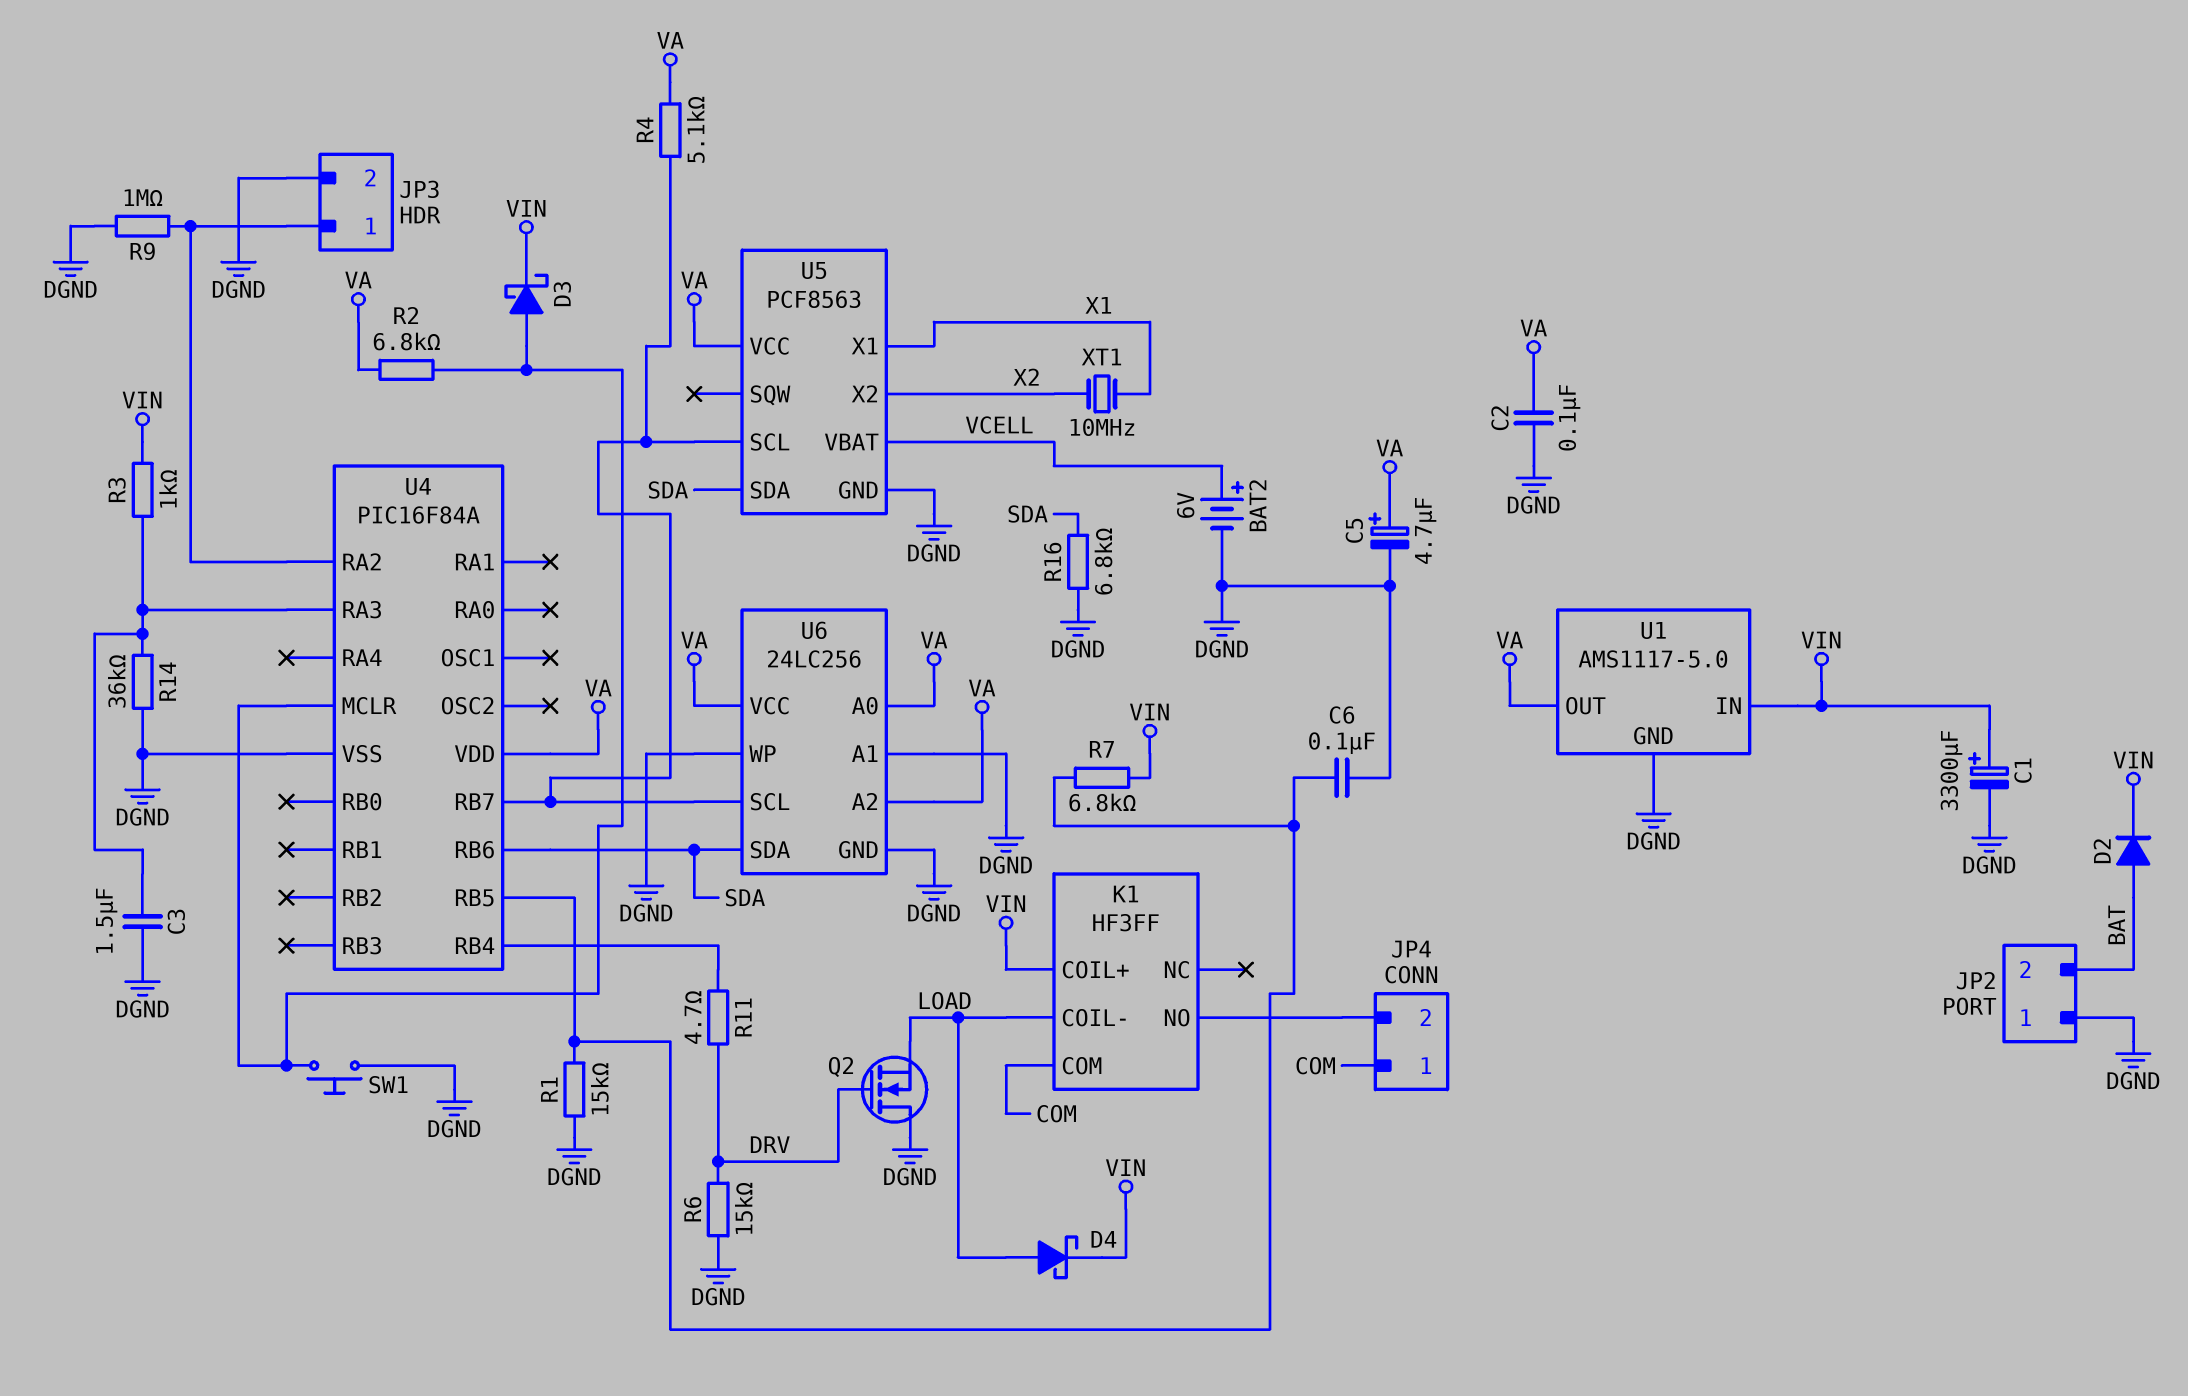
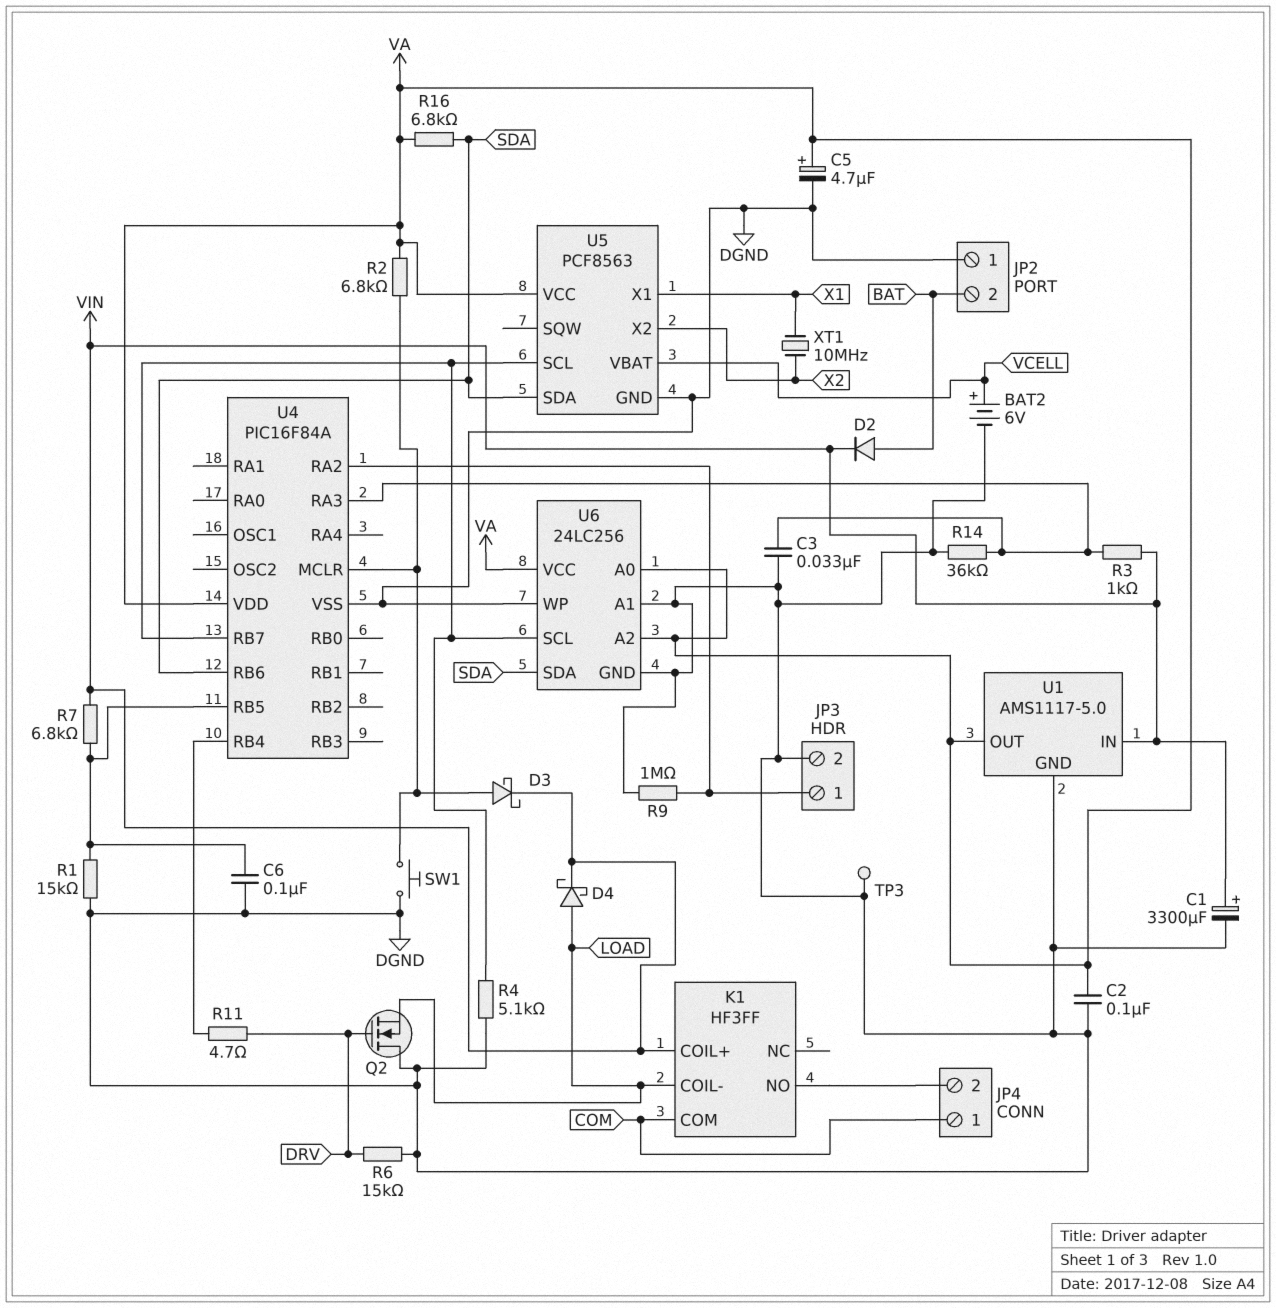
C3: 1.5uF (DGND, U4/RA3) -> 33nF (DGND, U4/RA3)
R4: 5.1k (U4/RB7, VA) -> 5.1k (DGND, U4/RB7)
R16: 6.8k (DGND, SDA) -> 6.8k (SDA, VA)
TP3: none -> test point (DGND)

